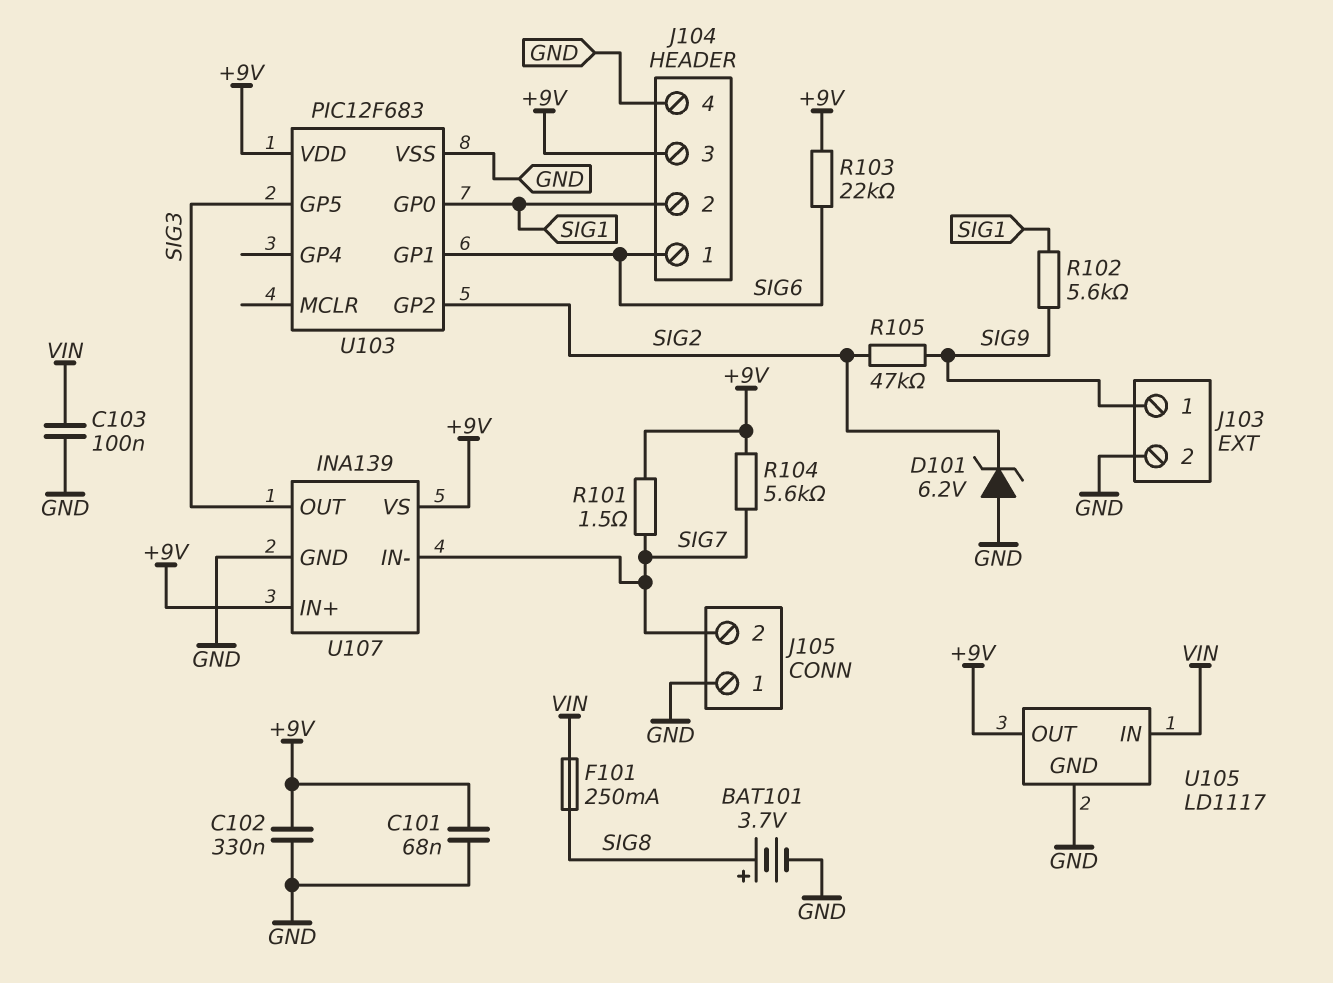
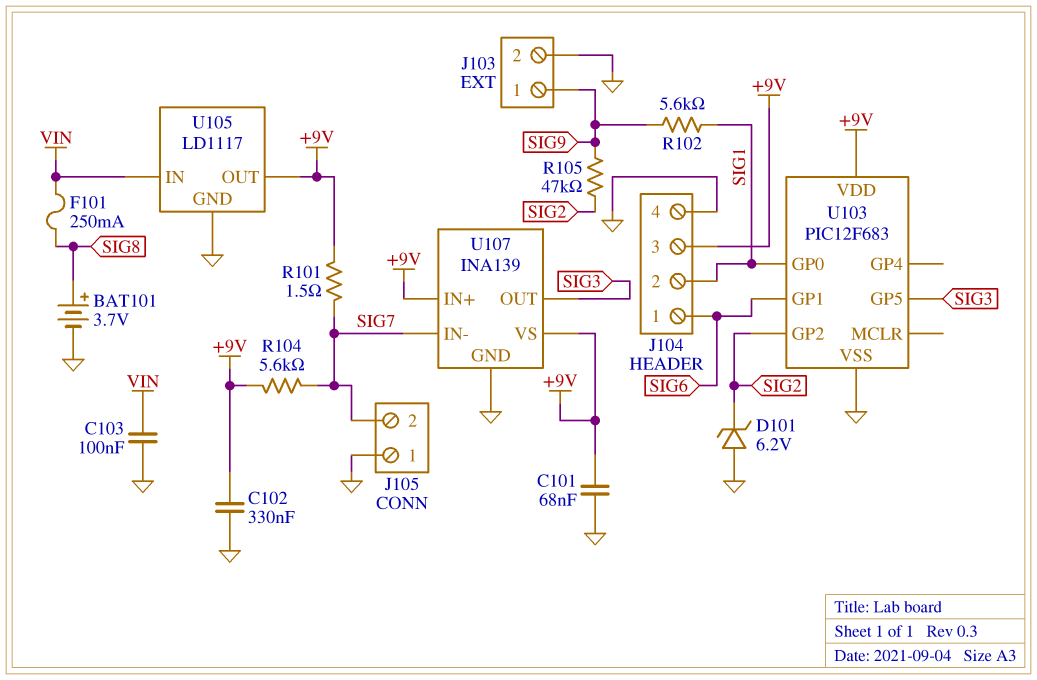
R103: 22k (+9V, SIG6) -> none

